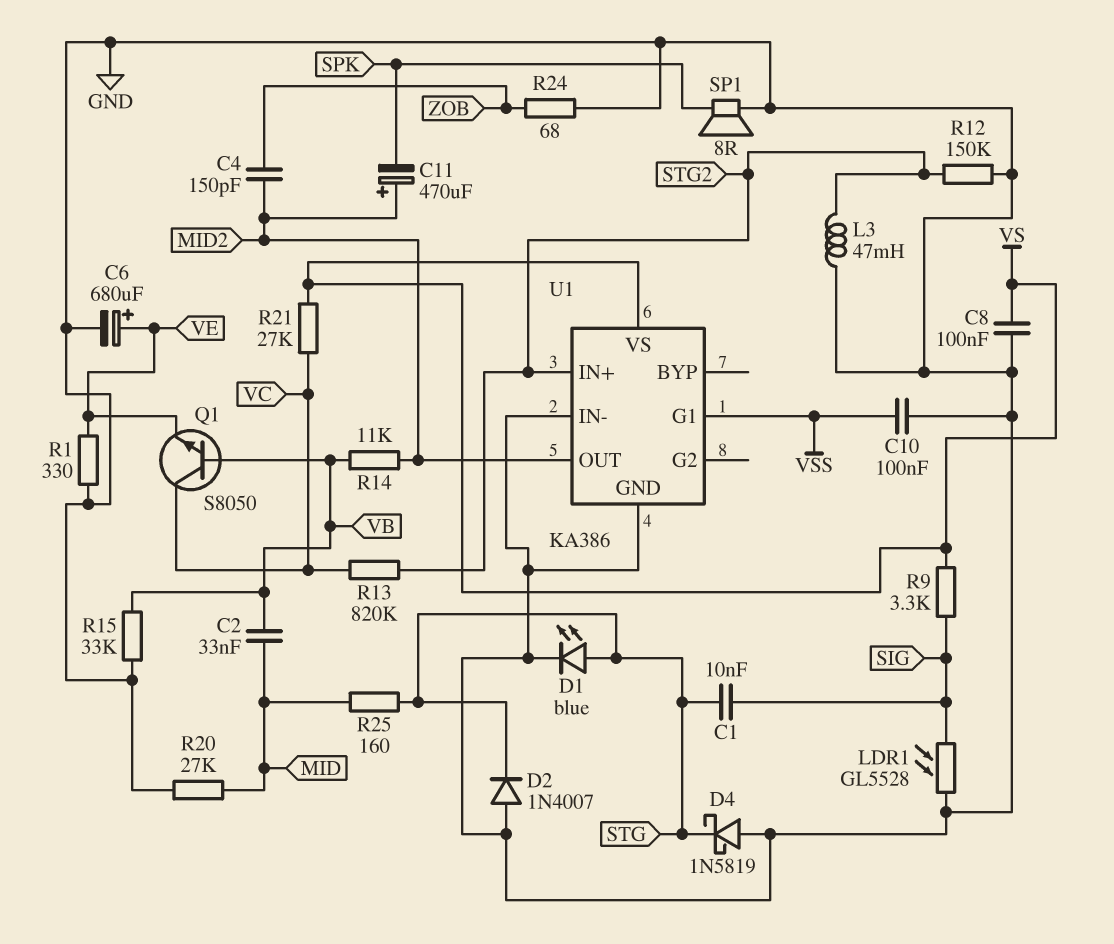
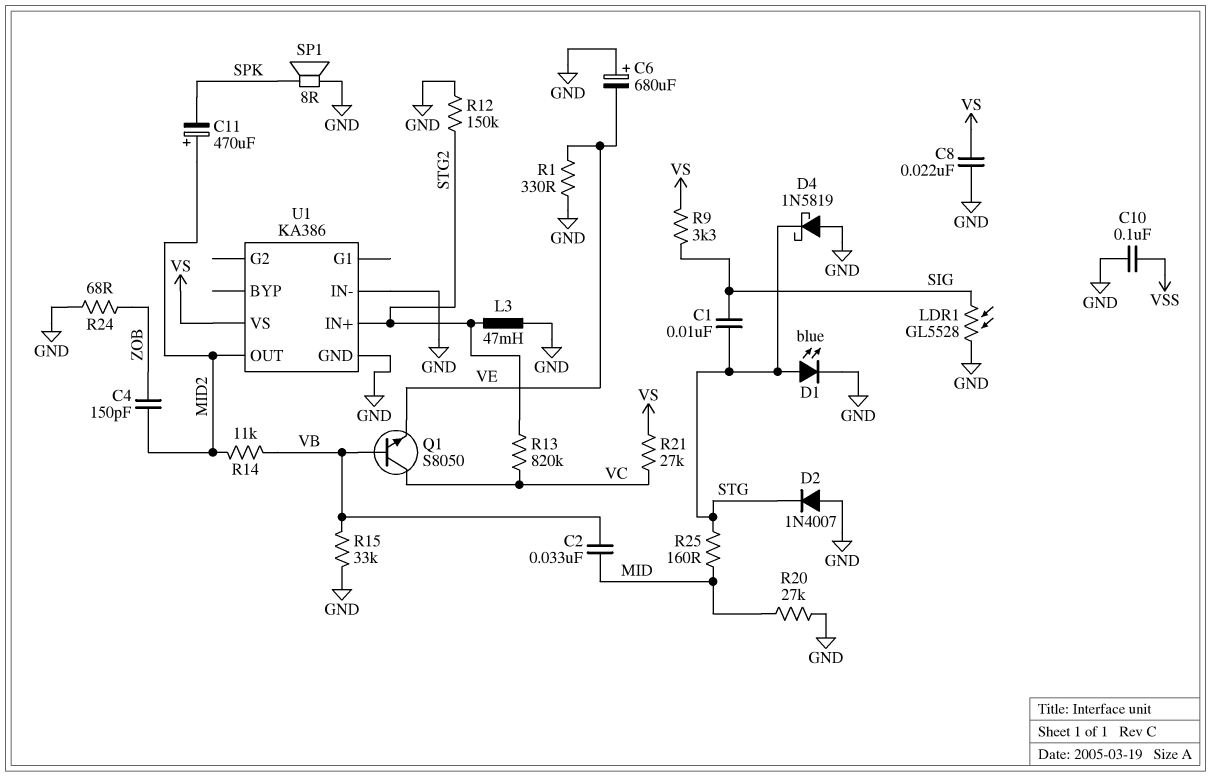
C6: 680uF (plus VE, minus GND) -> 680uF (plus GND, minus VE)
C8: 100nF (GND, VS) -> 22nF (GND, VS)
U1 pin G1: VSS -> none

